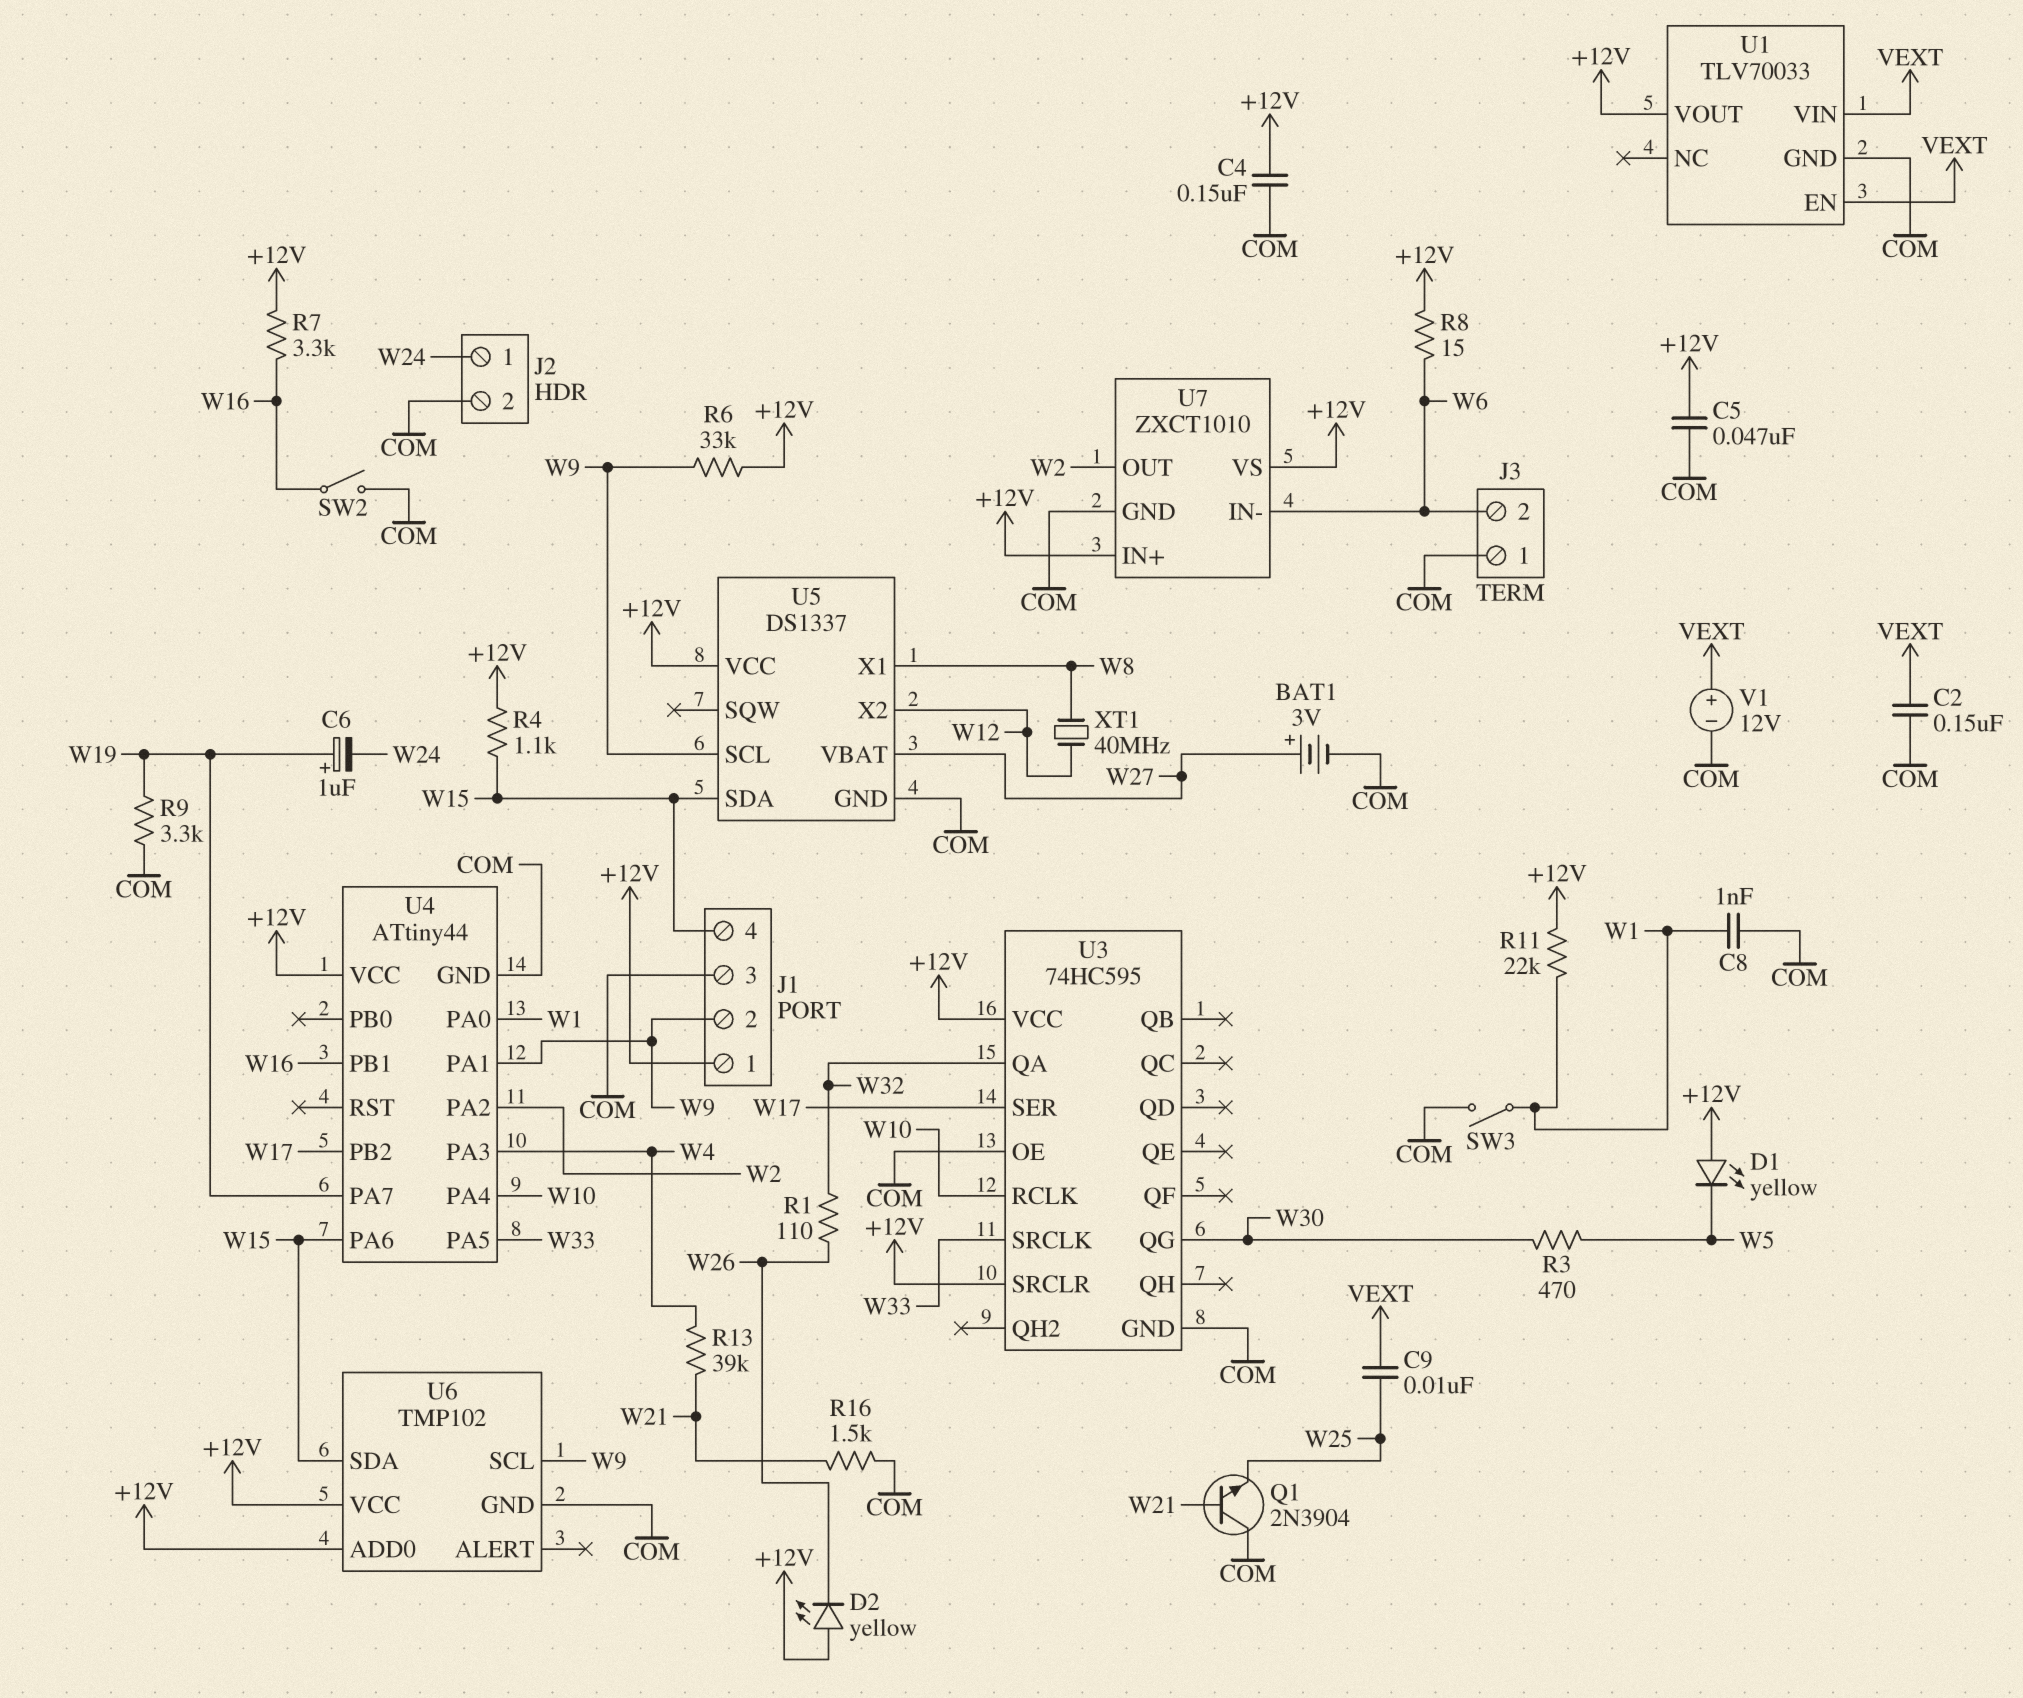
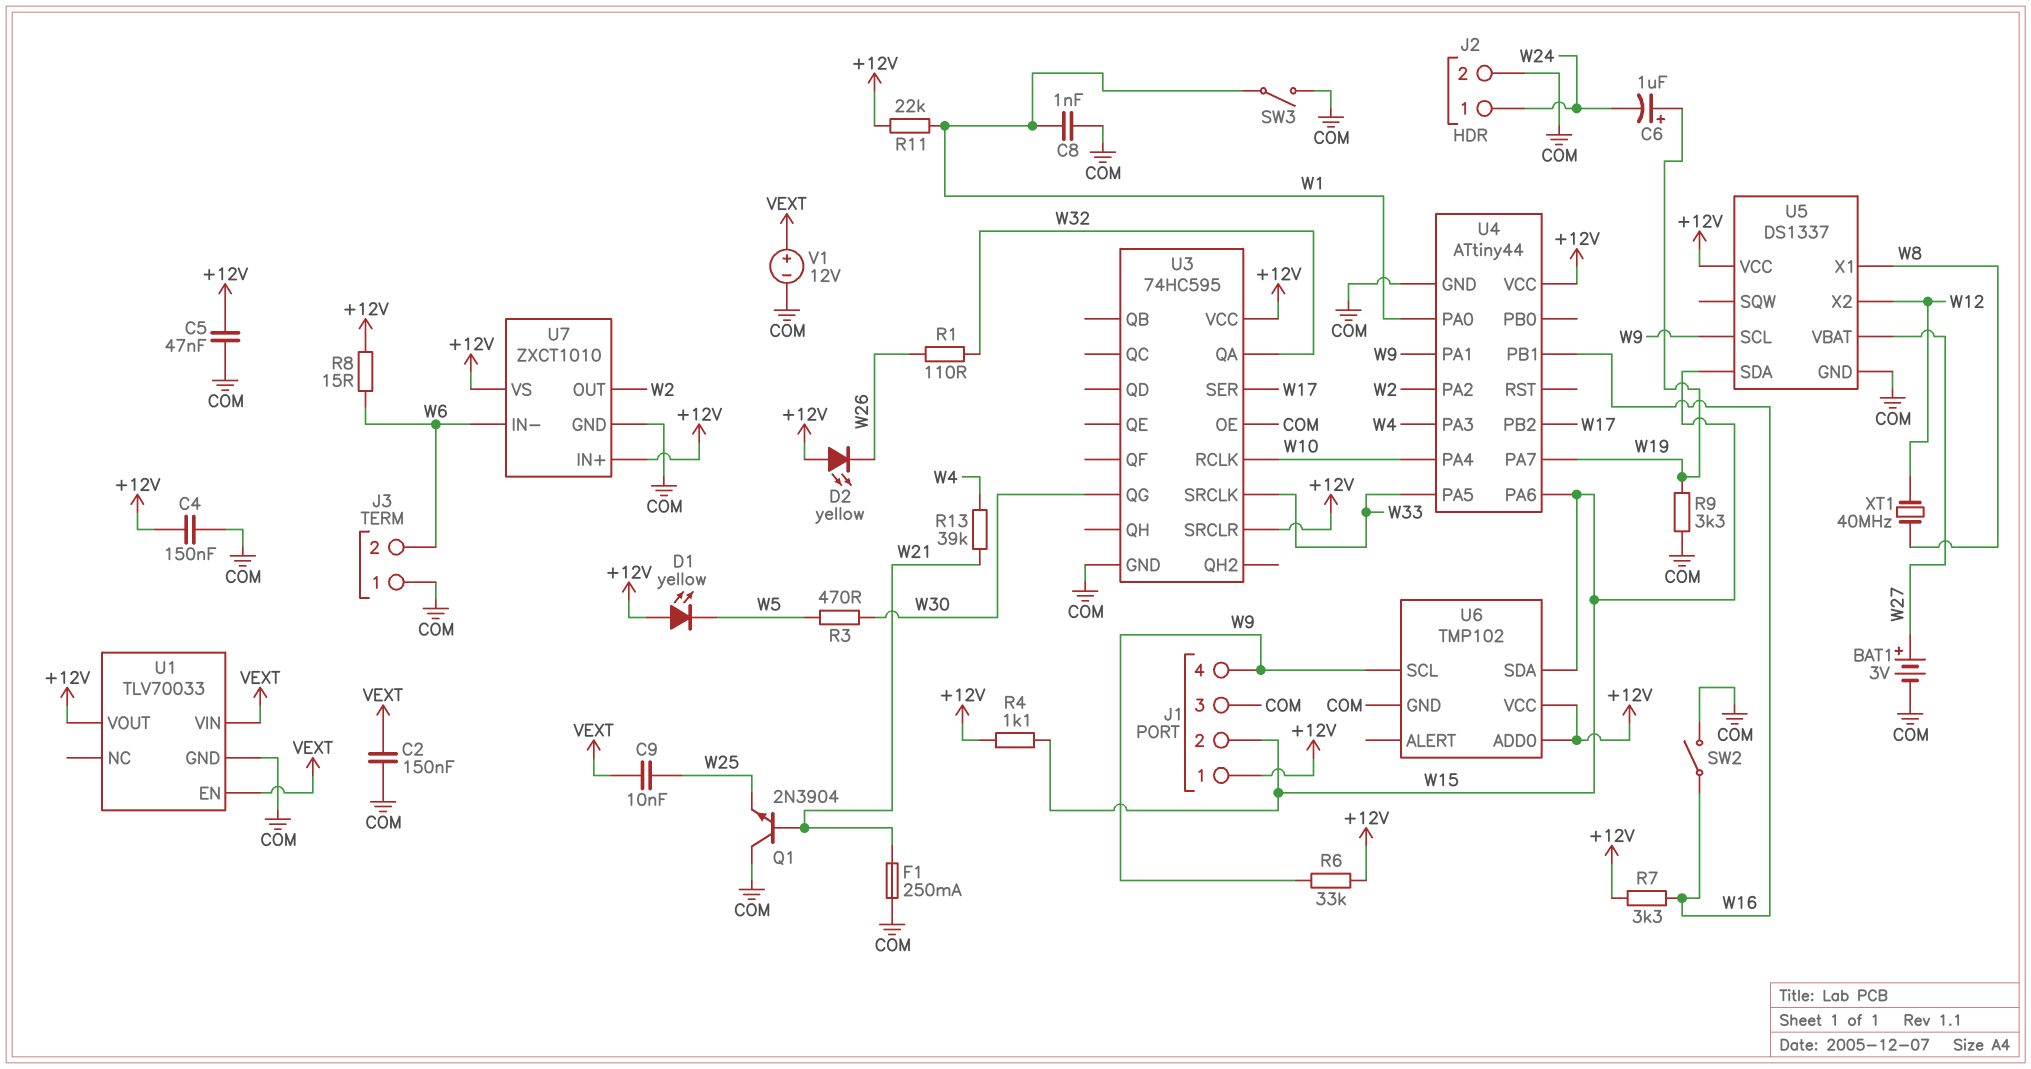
F1: none -> 250mA (COM, W21)
J1 pin 2: W9 -> W15
J1 pin 4: W15 -> W9
R16: 1.5k (COM, W21) -> none

